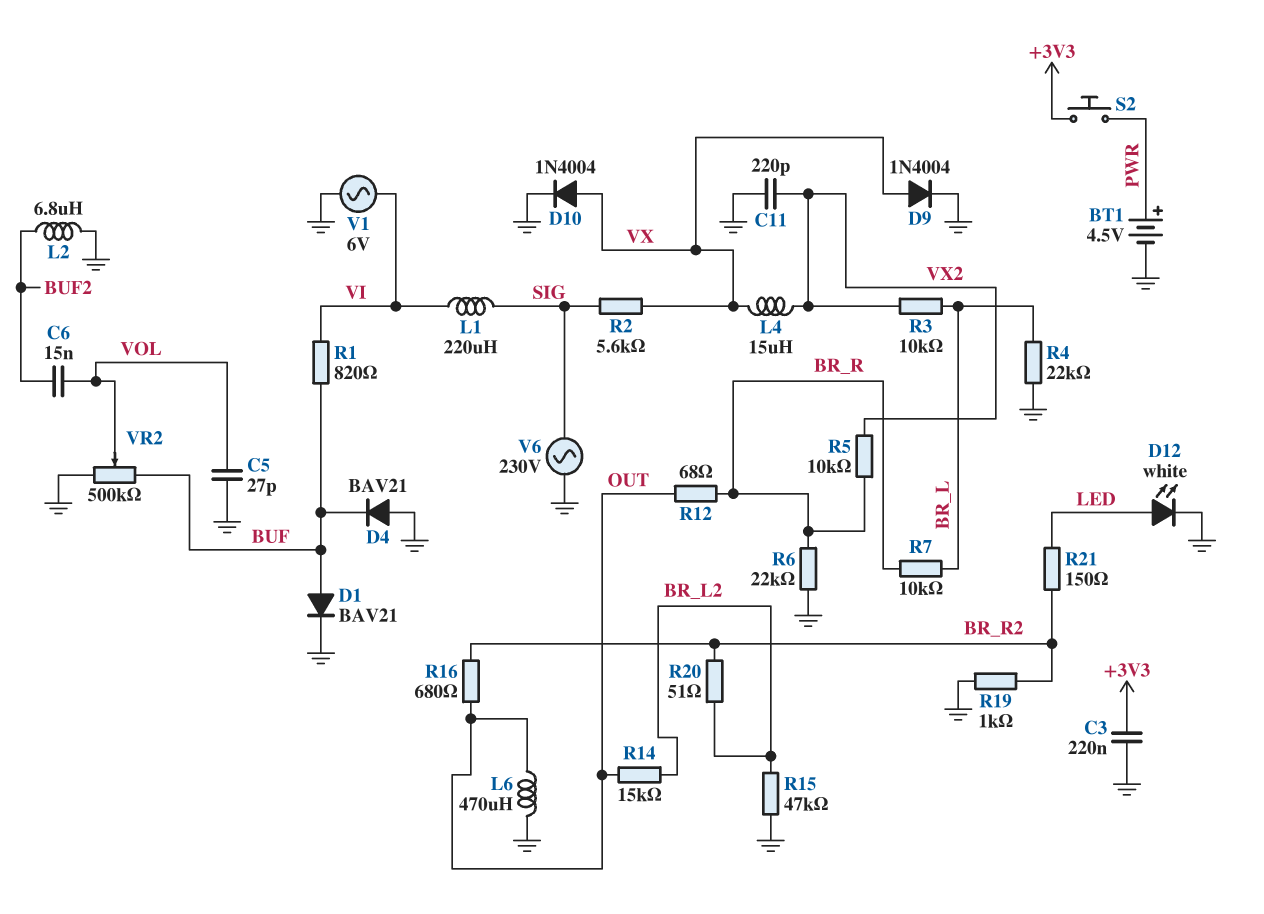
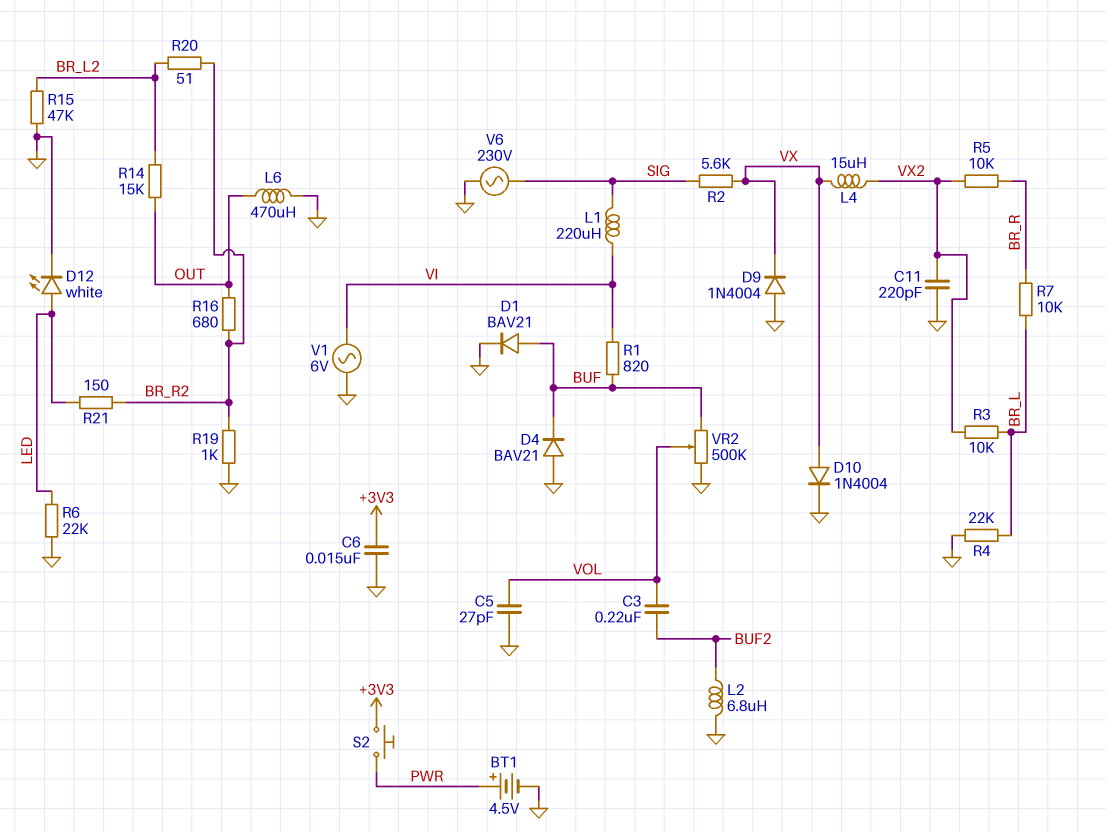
C3: 220nF (+3V3, GND) -> 220nF (BUF2, VOL)
C6: 15nF (BUF2, VOL) -> 15nF (+3V3, GND)
D9: diode 1N4004 (A VX, K GND) -> diode 1N4004 (A GND, K VX)
R6: 22k (BR_R, GND) -> 22k (GND, LED)
R12: 68 (BR_R, OUT) -> none

